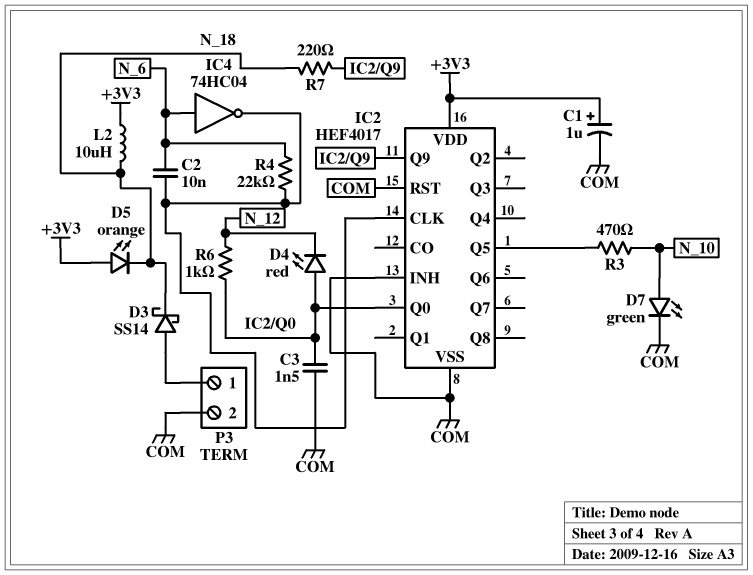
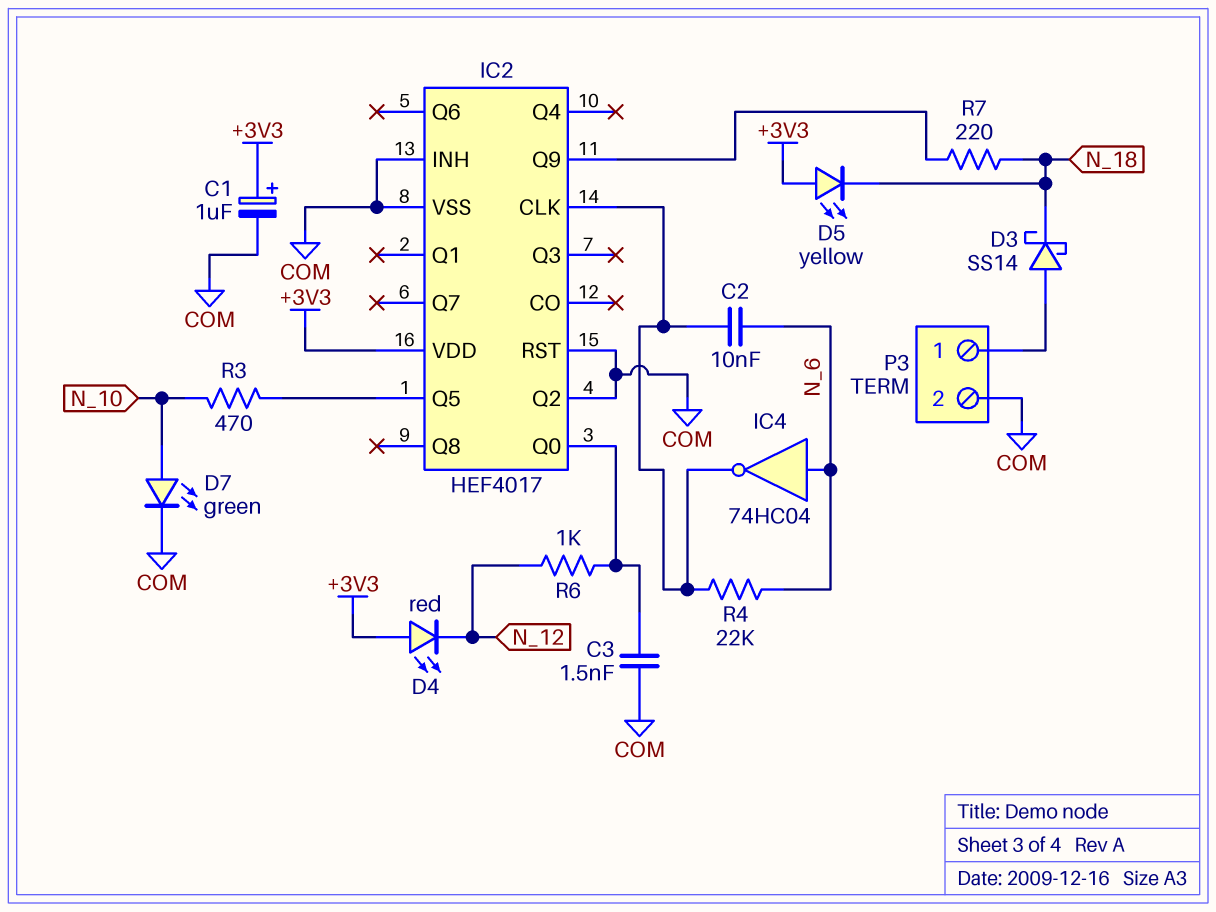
D4: LED red (A IC2/Q0, K N_12) -> LED red (A +3V3, K N_12)
D5: LED orange (A +3V3, K N_18) -> LED yellow (A +3V3, K N_18)
IC2 pin Q2: none -> COM
L2: 10uH (+3V3, N_18) -> none

